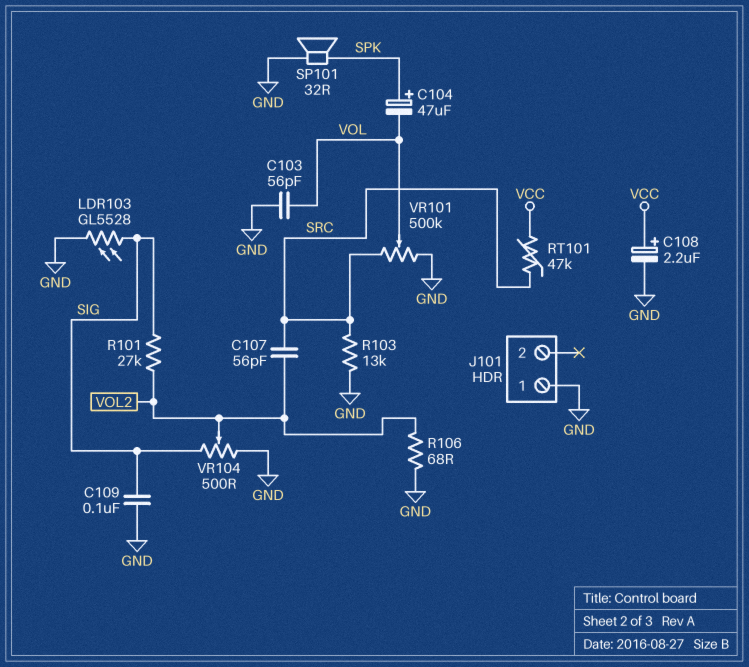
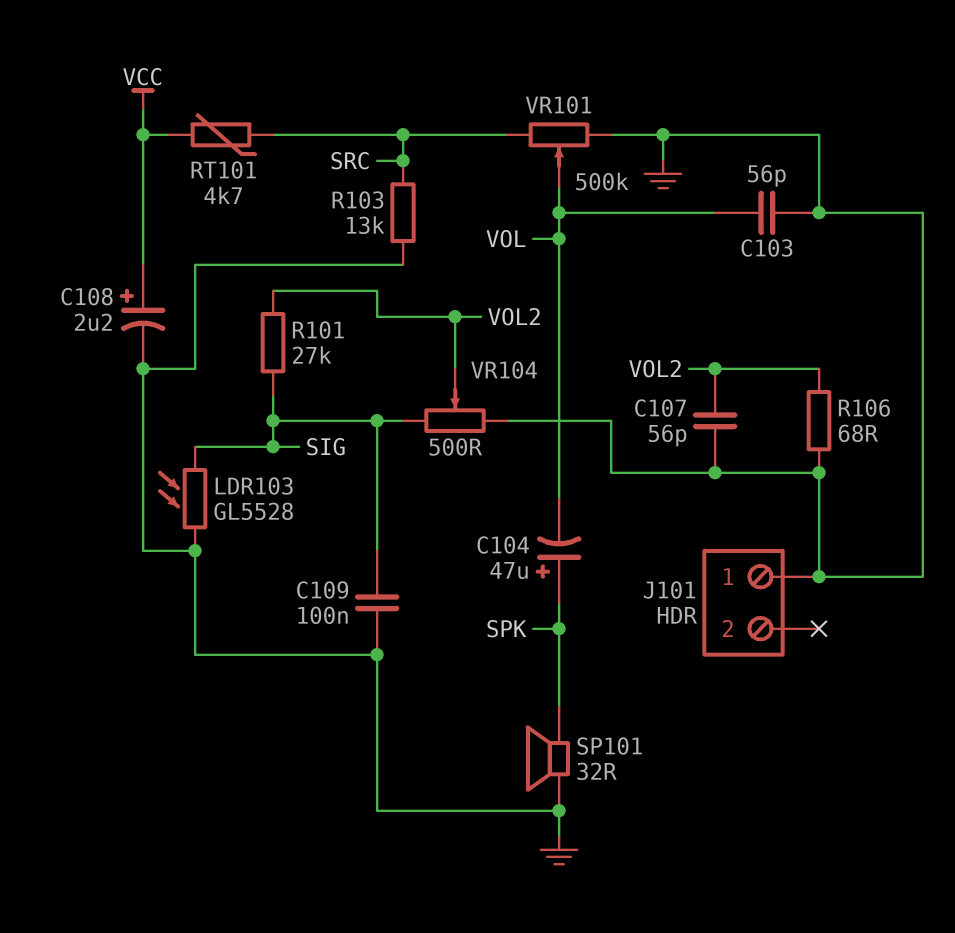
C107: 56pF (SRC, VOL2) -> 56pF (GND, VOL2)
RT101: 47k (SRC, VCC) -> 4.7k (SRC, VCC)

